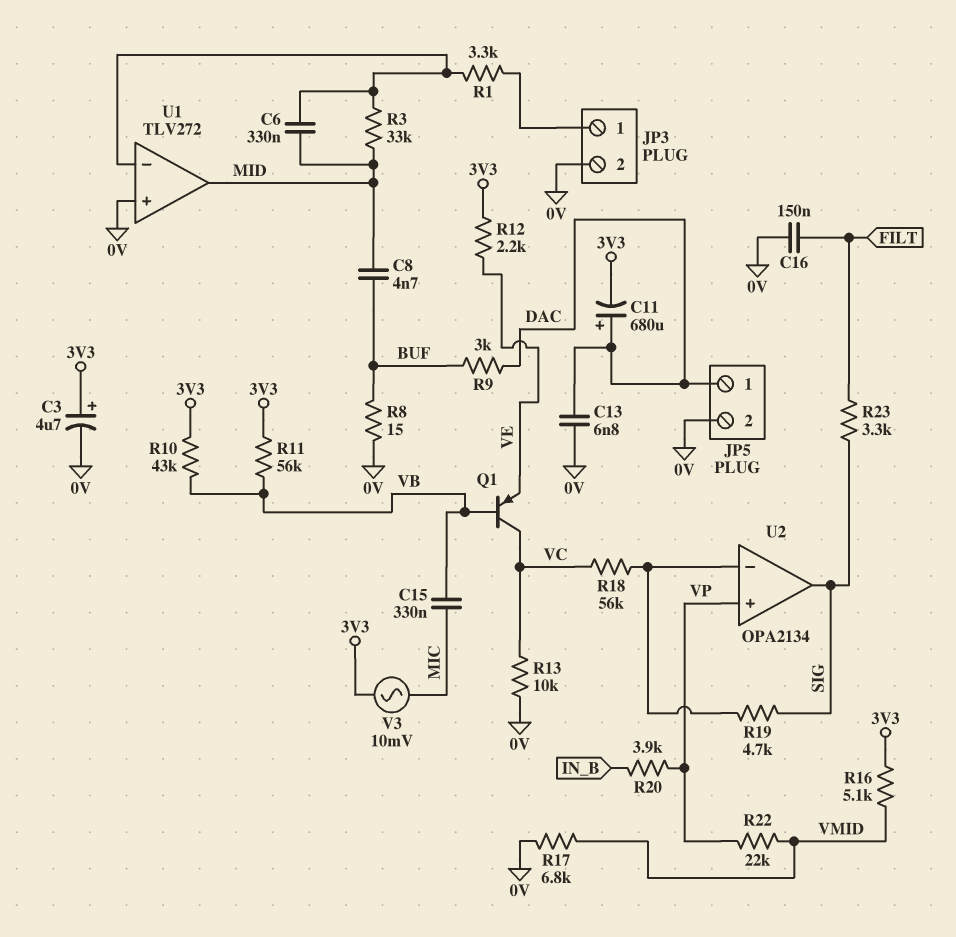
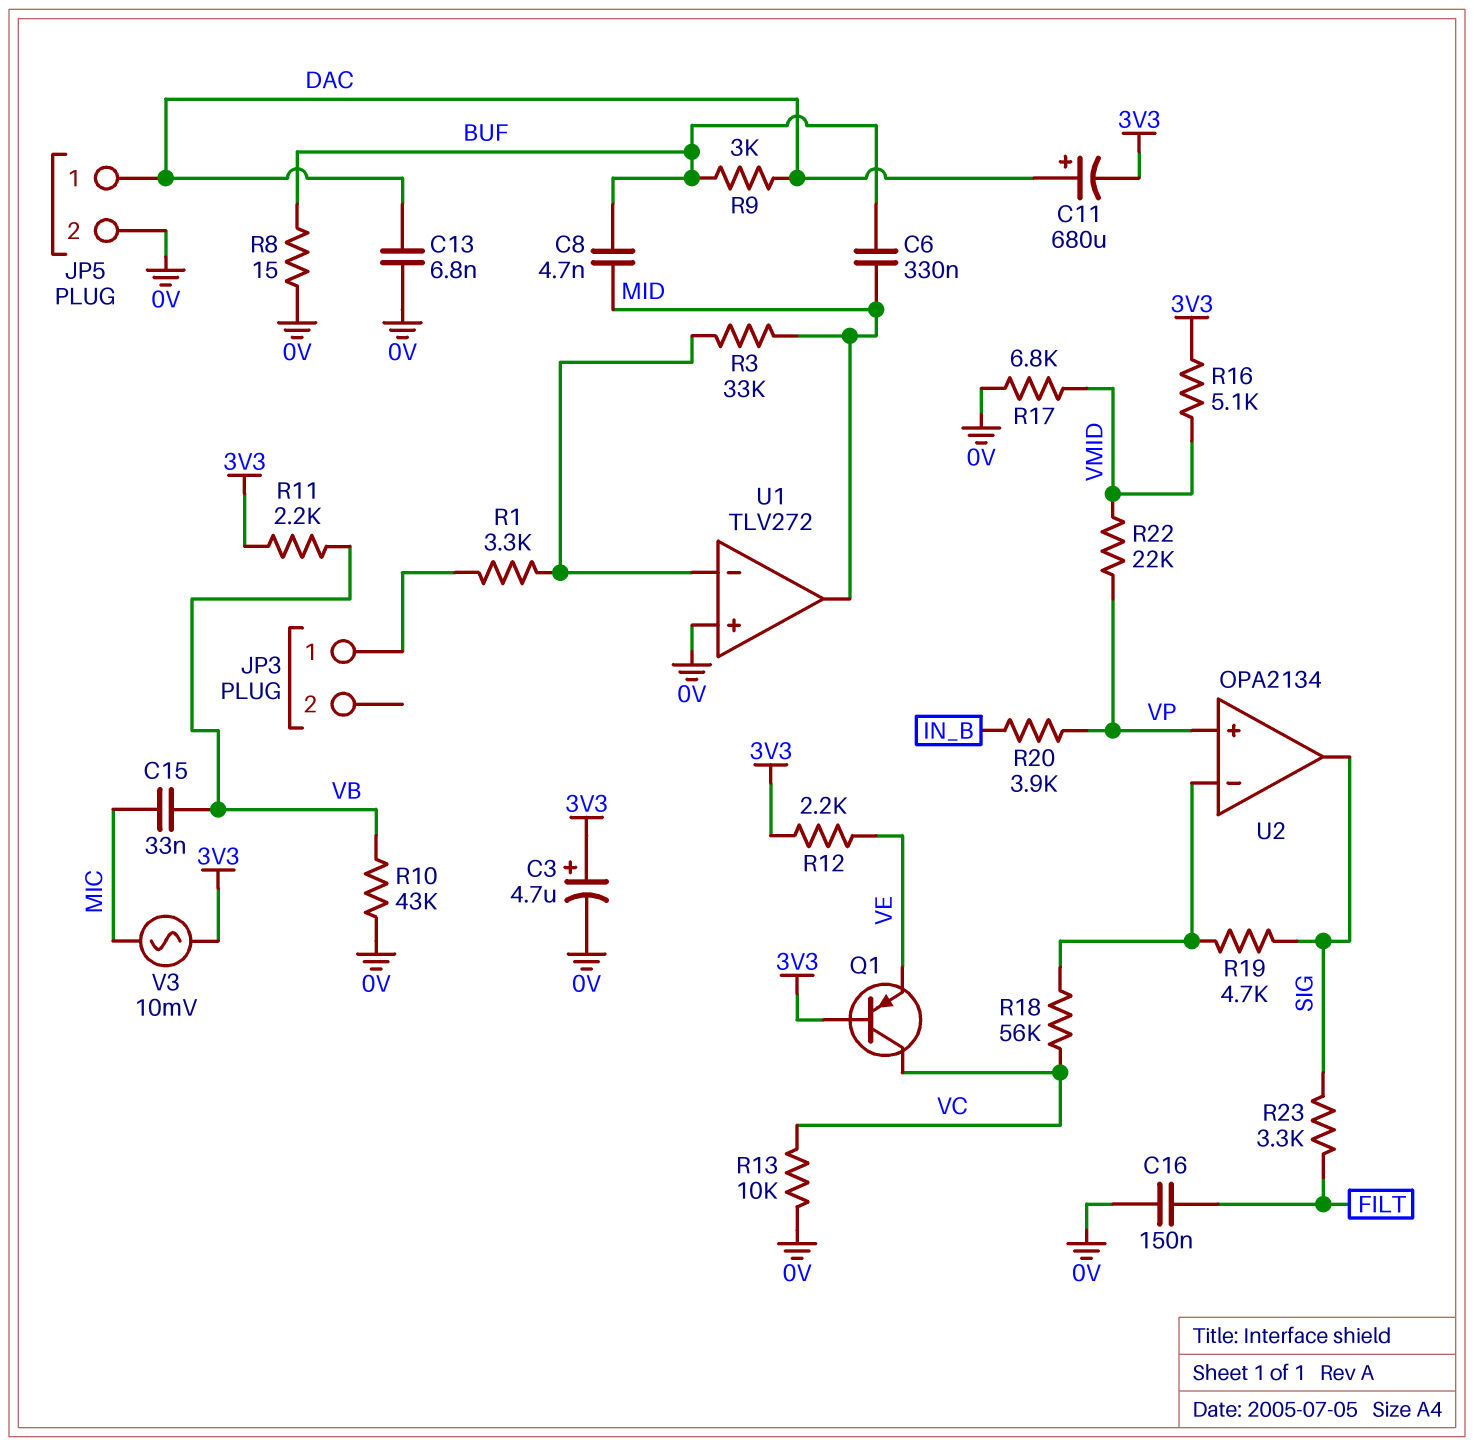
C6: 330nF (MID, U1/in-) -> 330nF (BUF, MID)
C15: 330nF (MIC, VB) -> 33nF (MIC, VB)
JP3 pin 2: 0V -> none
Q1: PNP (B VB, C VC, E VE) -> PNP (B 3V3, C VC, E VE)
R10: 43k (3V3, VB) -> 43k (0V, VB)
R11: 56k (3V3, VB) -> 2.2k (3V3, VB)

